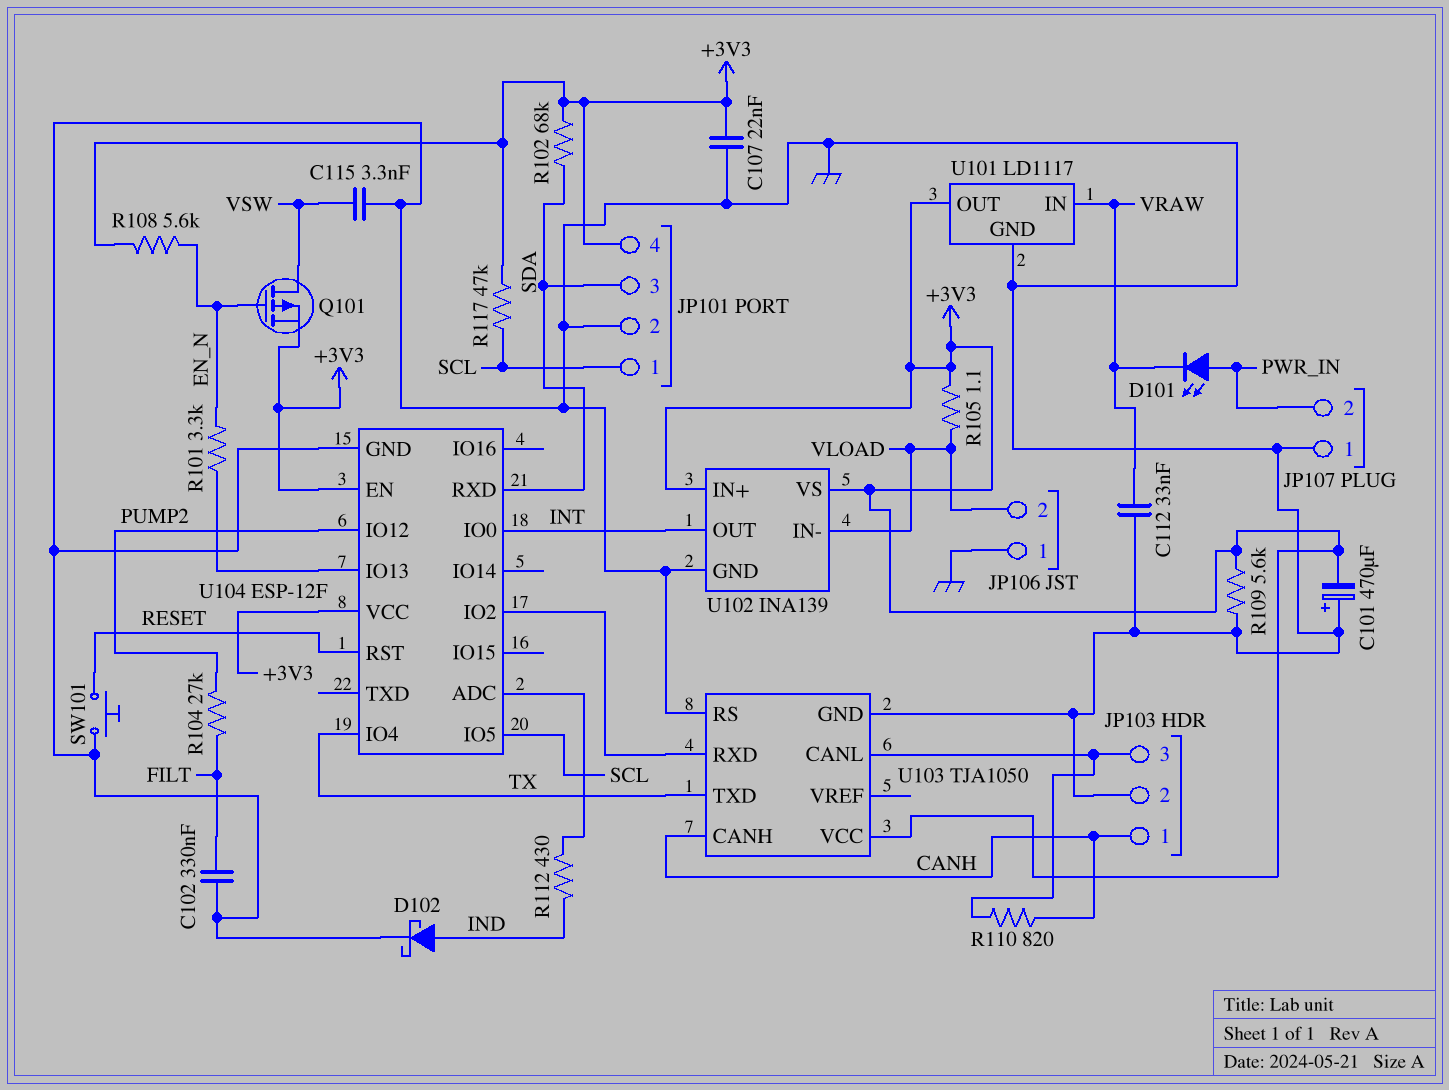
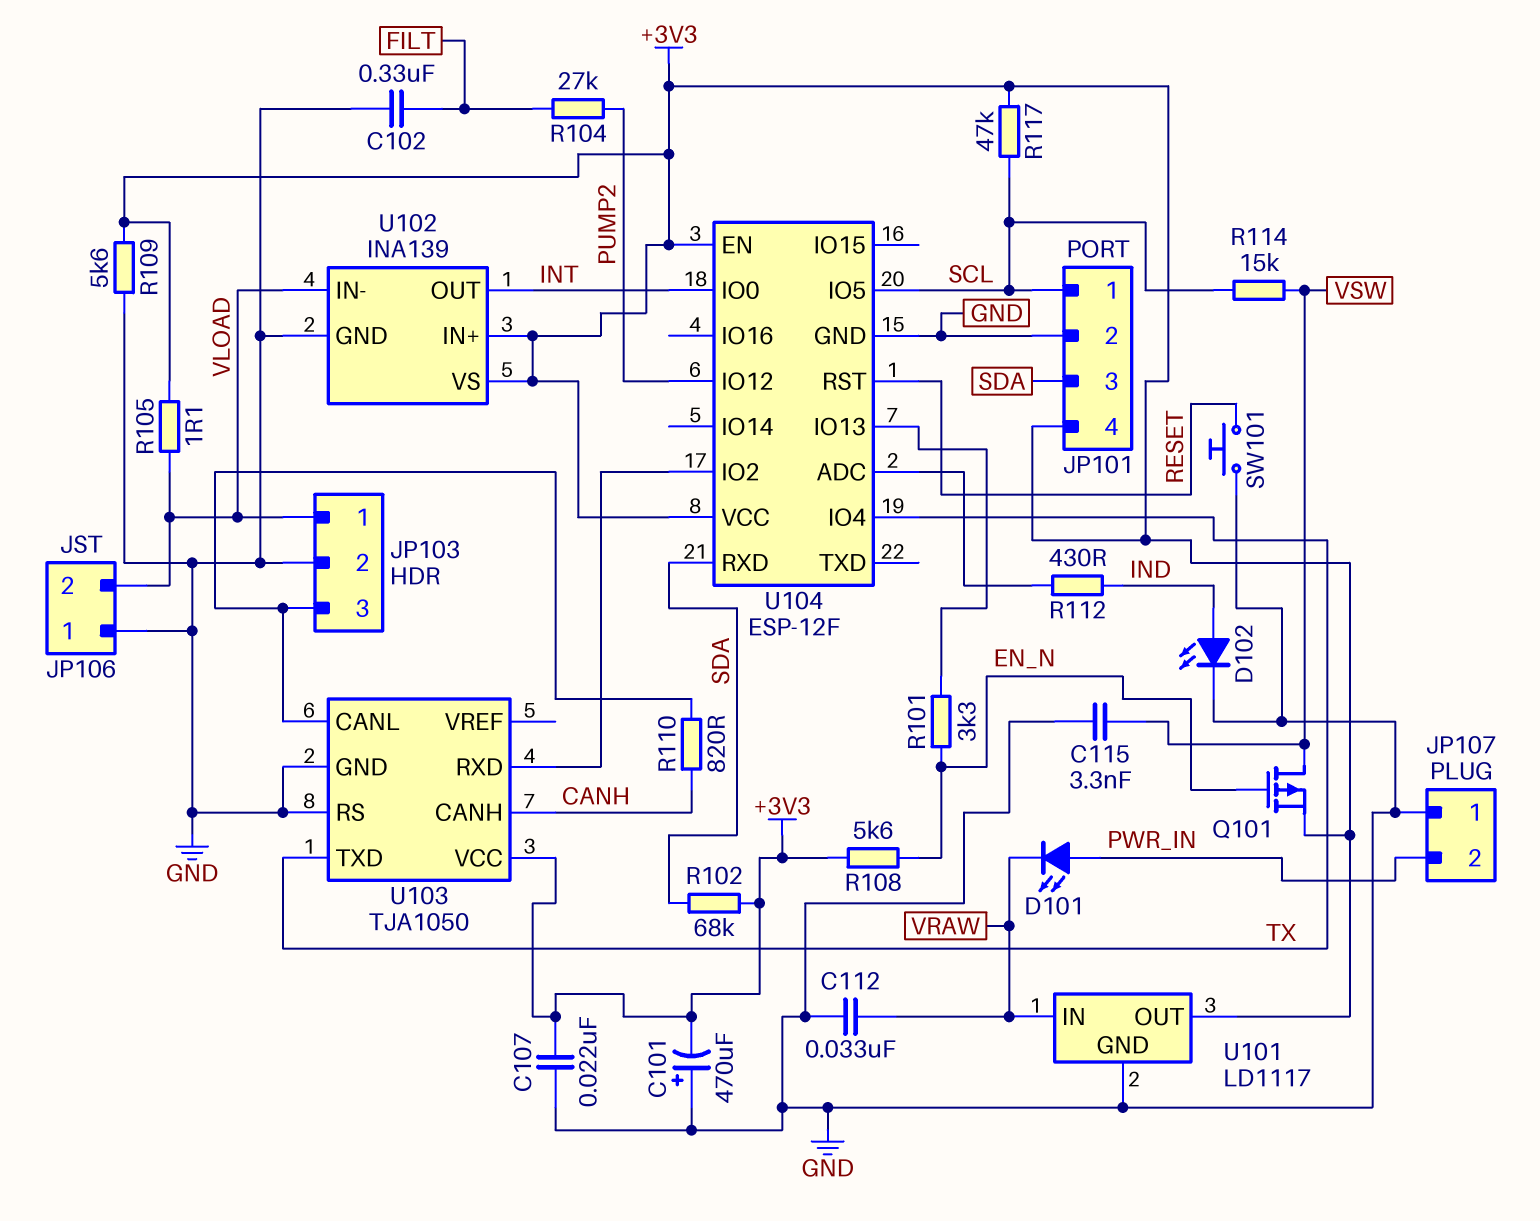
D102: schottky (A IND, K GND) -> LED (A IND, K GND)
JP103 pin 1: CANH -> VLOAD
R114: none -> 15k (SCL, VSW)

